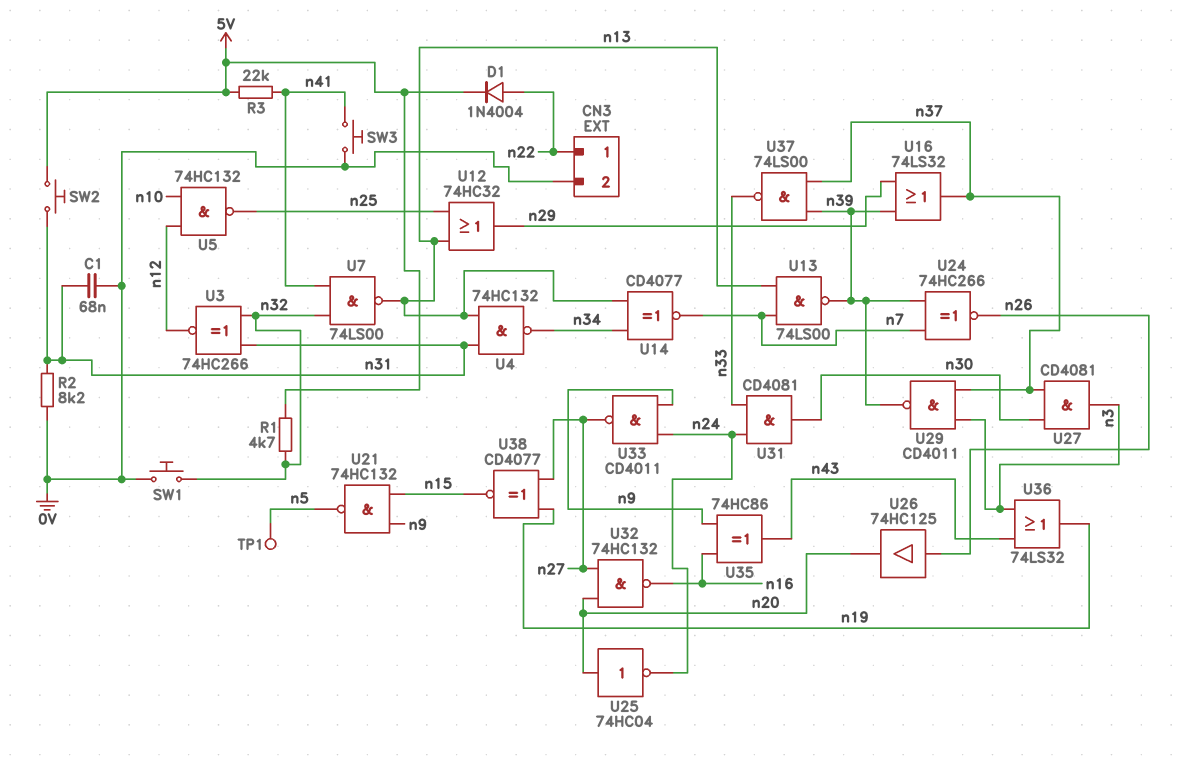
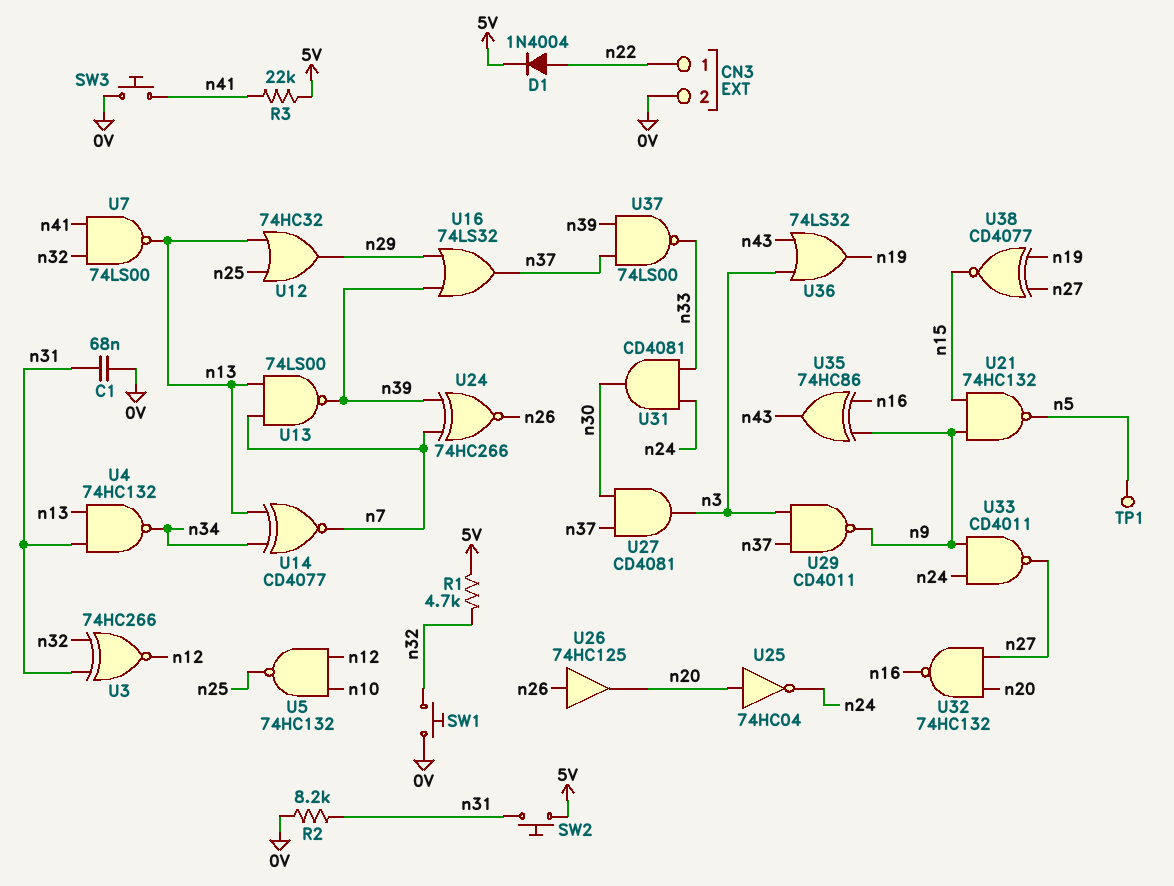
U29: NAND CD4011 (in n3, in n37, out n39) -> NAND CD4011 (in n3, in n37, out n9)

